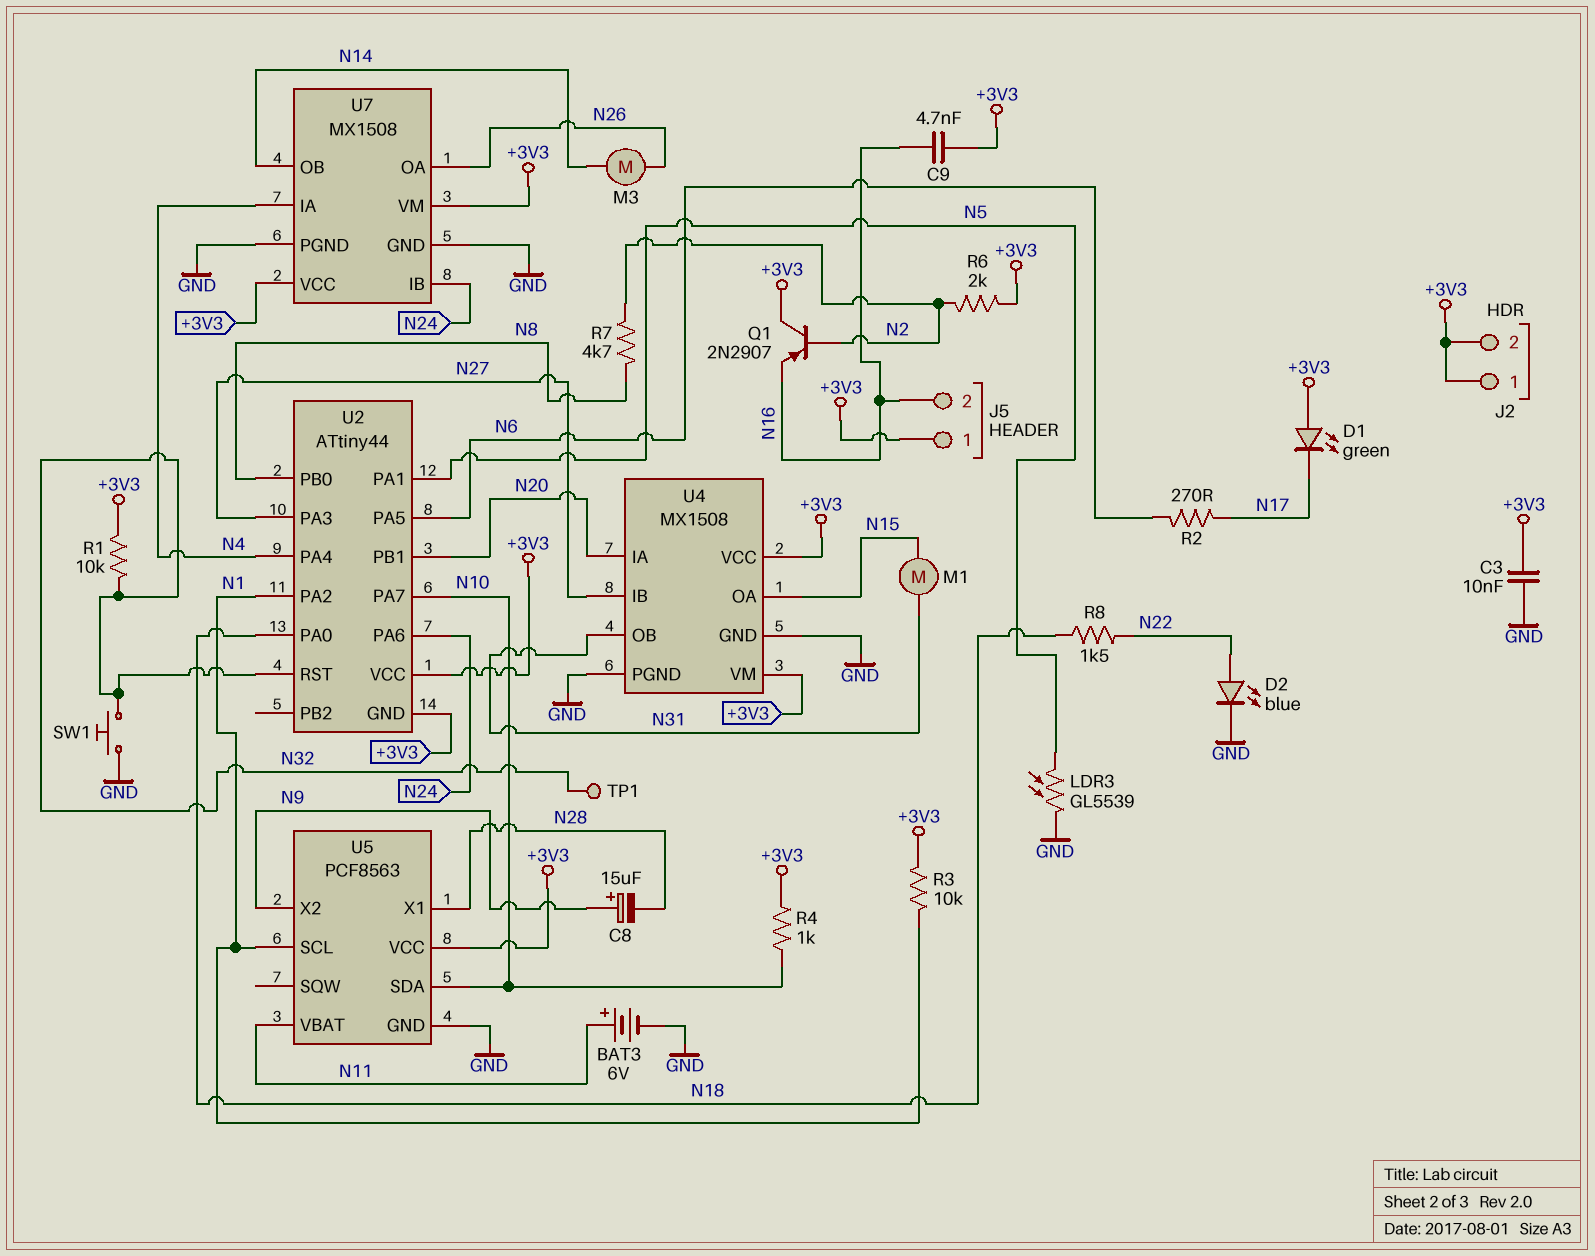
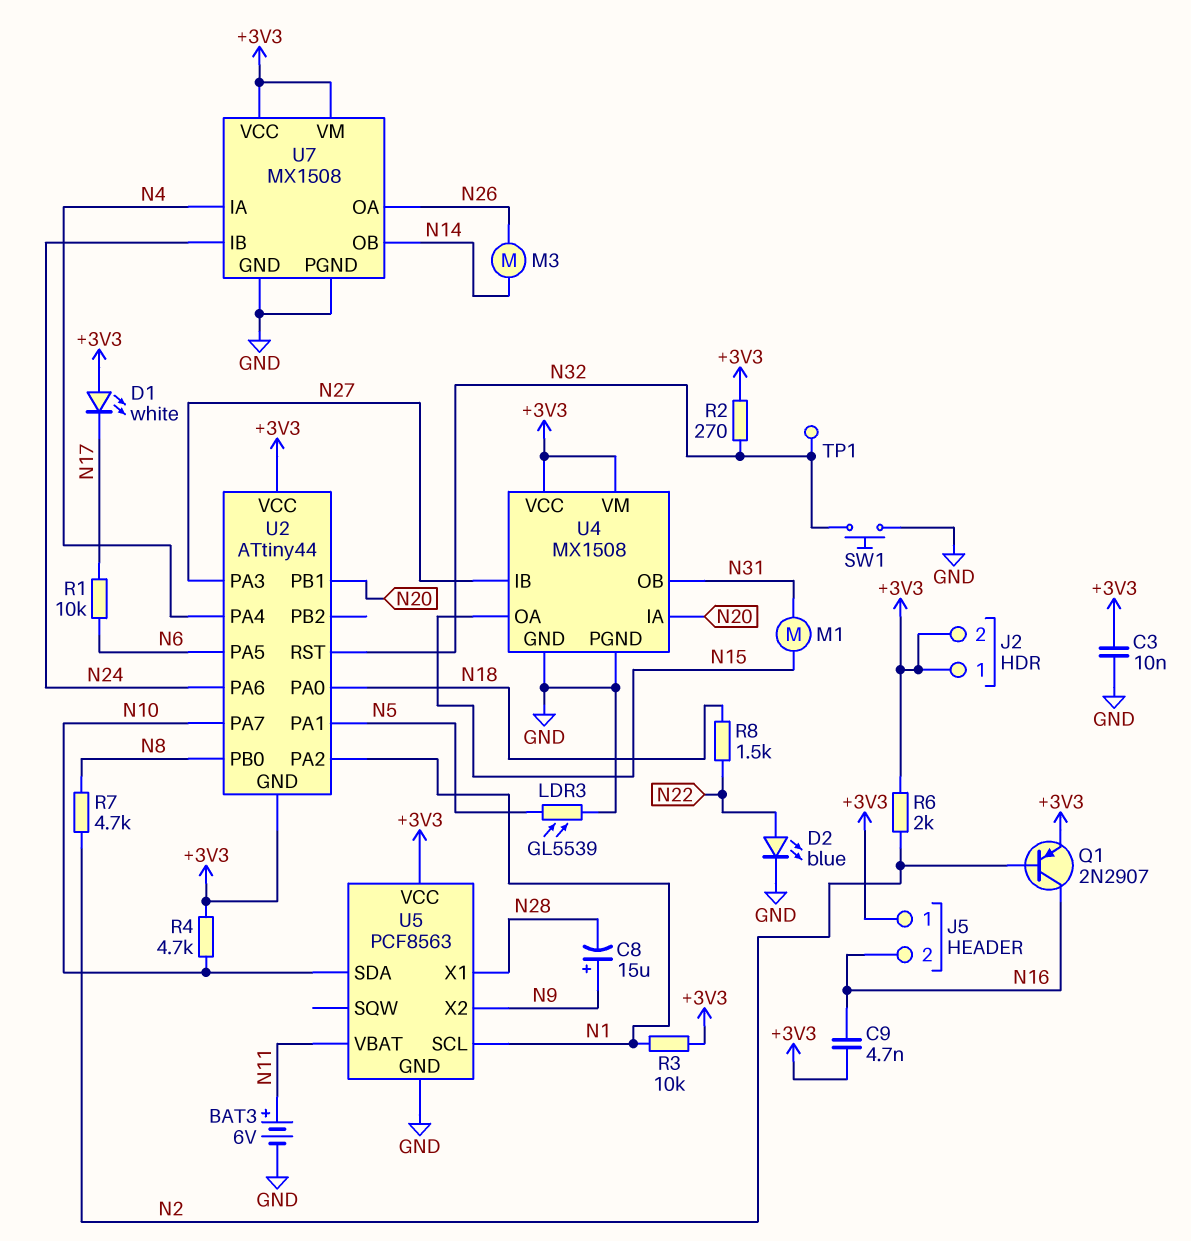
D1: LED green (A +3V3, K N17) -> LED white (A +3V3, K N17)
Q1: PNP 2N2907 (B N2, C +3V3, E N16) -> PNP 2N2907 (B N2, C N16, E +3V3)
R1: 10k (+3V3, N32) -> 10k (N6, N17)
R2: 270 (N6, N17) -> 270 (+3V3, N32)
R4: 1k (+3V3, N10) -> 4.7k (+3V3, N10)

